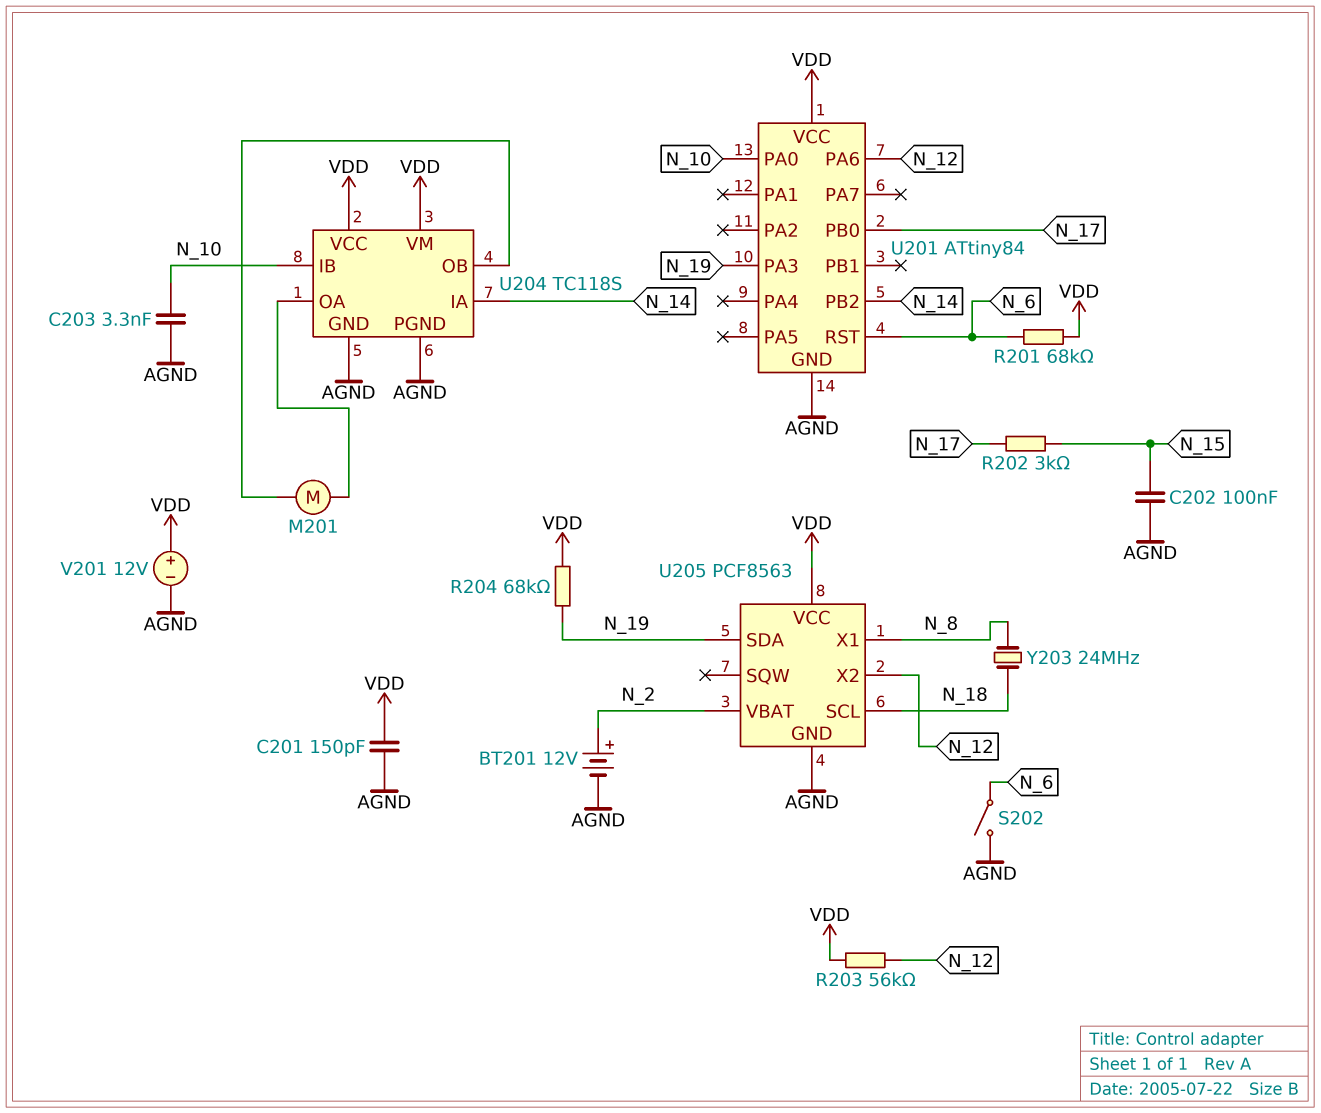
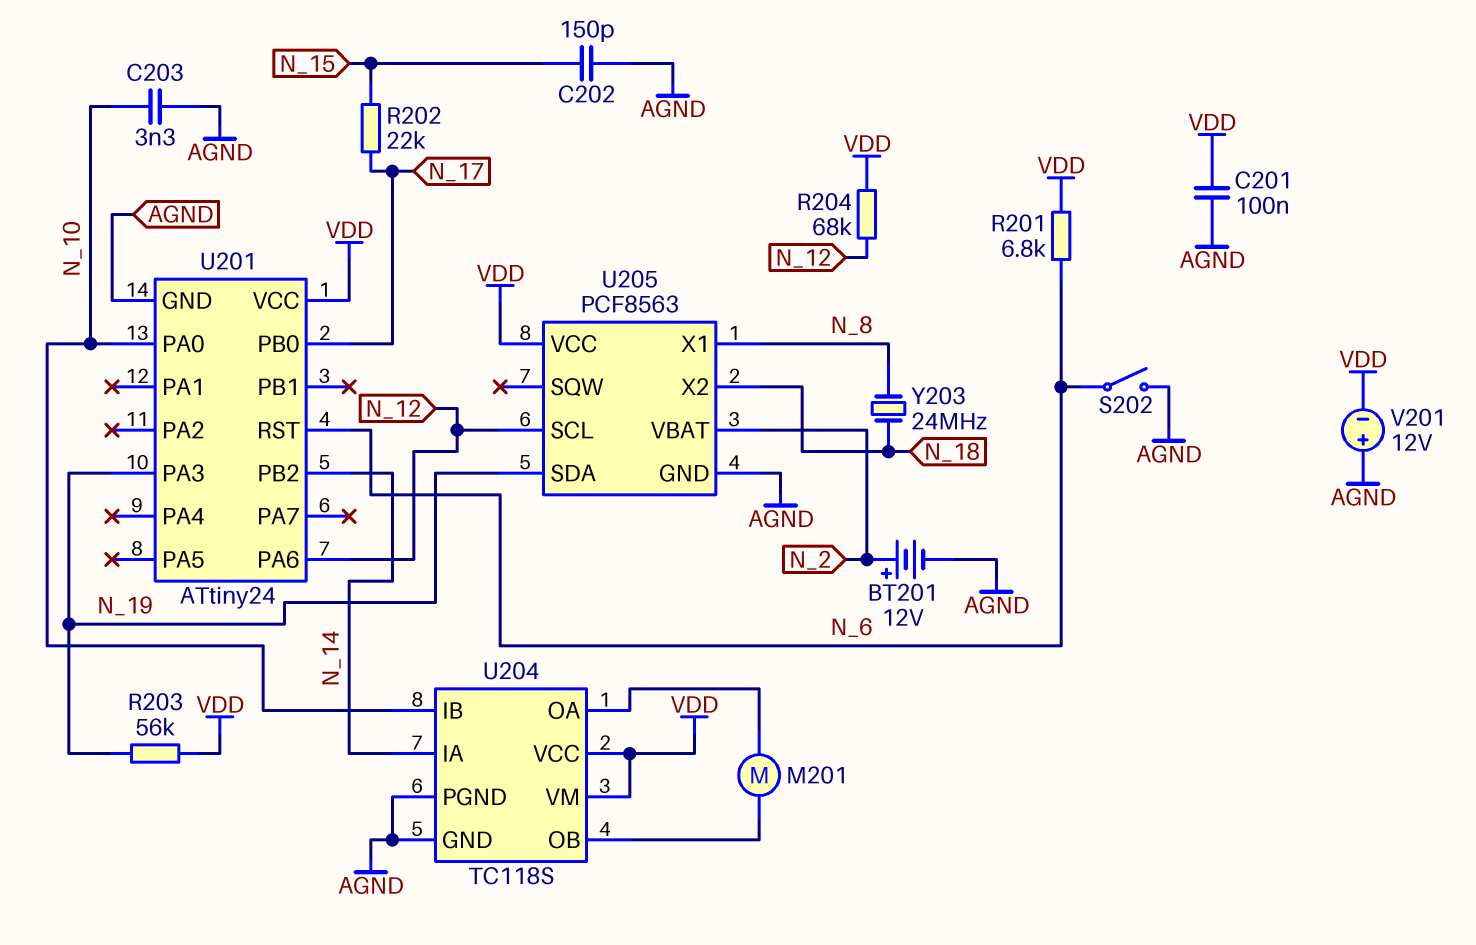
C201: 150pF (AGND, VDD) -> 100nF (AGND, VDD)
C202: 100nF (AGND, N_15) -> 150pF (AGND, N_15)
R201: 68k (N_6, VDD) -> 6.8k (N_6, VDD)
R202: 3k (N_15, N_17) -> 22k (N_15, N_17)
R203: 56k (N_12, VDD) -> 56k (N_19, VDD)
R204: 68k (N_19, VDD) -> 68k (N_12, VDD)
U201: ATtiny84 -> ATtiny24
U205 pin SCL: N_18 -> N_12
U205 pin X2: N_12 -> N_18
V201: 12V (plus VDD, minus AGND) -> 12V (plus AGND, minus VDD)

